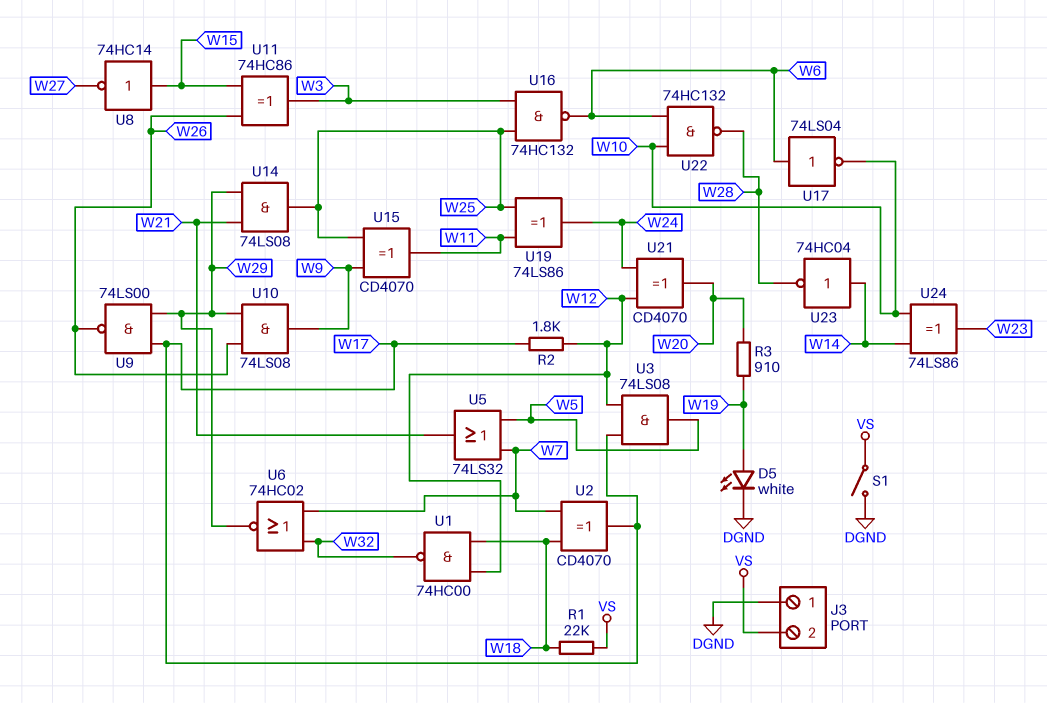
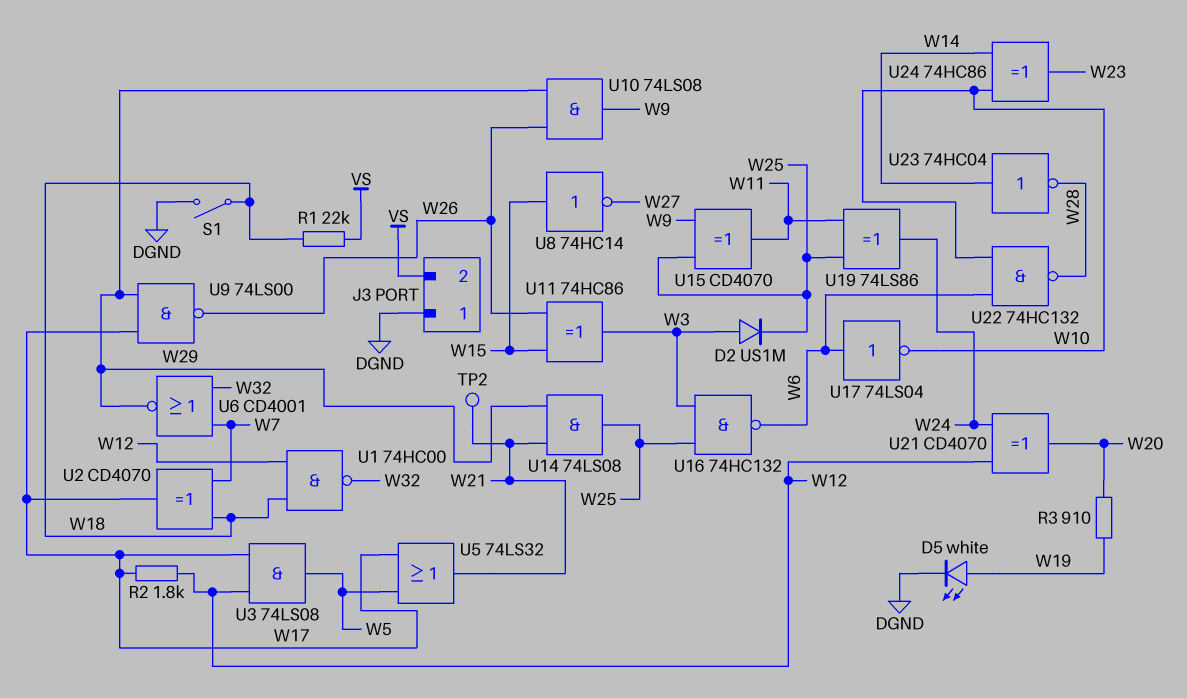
D2: none -> diode US1M (A W3, K W25)
S1: switch (DGND, VS) -> switch (DGND, W18)
TP2: none -> test point (W21)
U5: OR 74LS32 (in W5, in W7, out W21) -> OR 74LS32 (in W5, in W17, out W21)
U6: NOR 74HC02 (in W7, in W32, out W29) -> NOR CD4001 (in W7, in W32, out W29)
U24: XOR 74LS86 (in W10, in W14, out W23) -> XOR 74HC86 (in W10, in W14, out W23)

